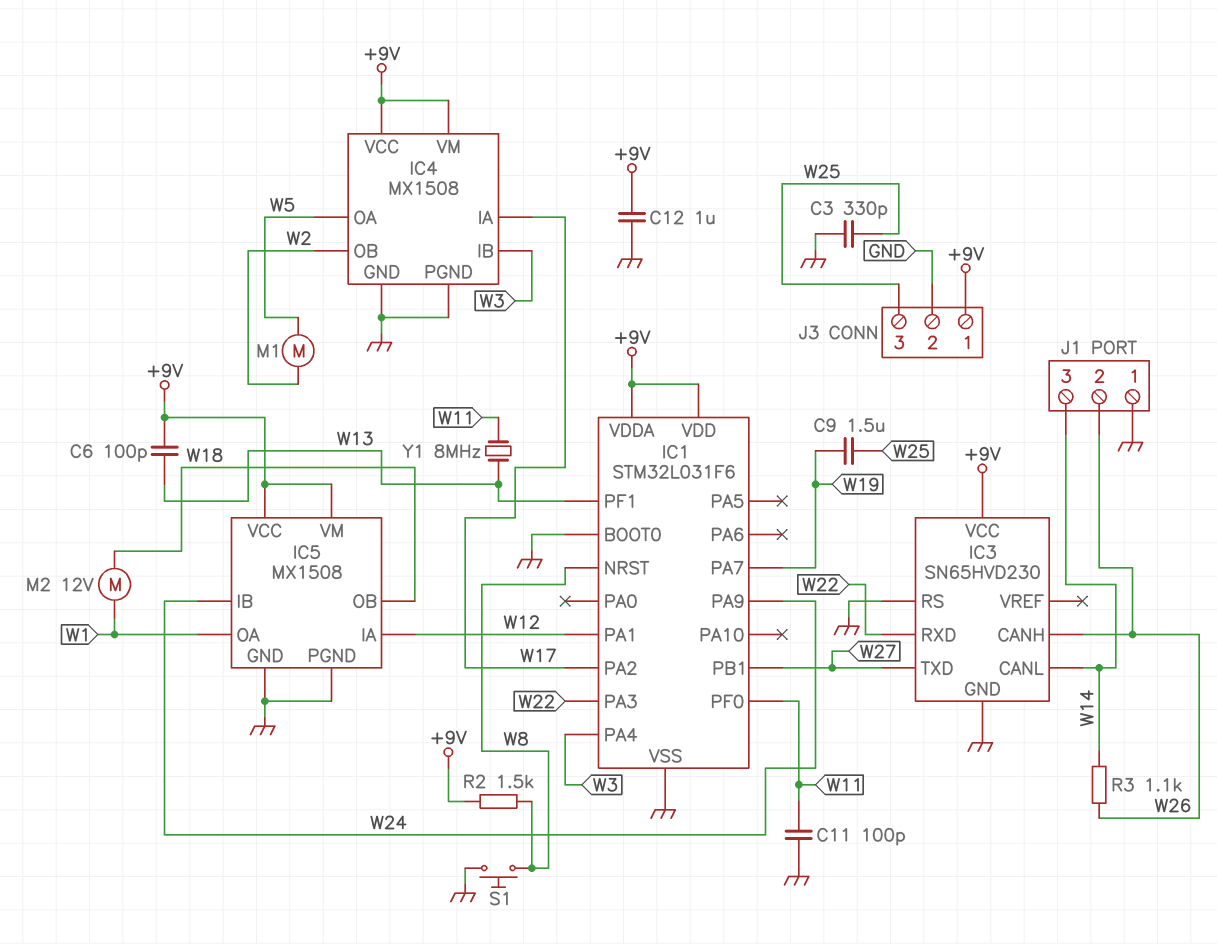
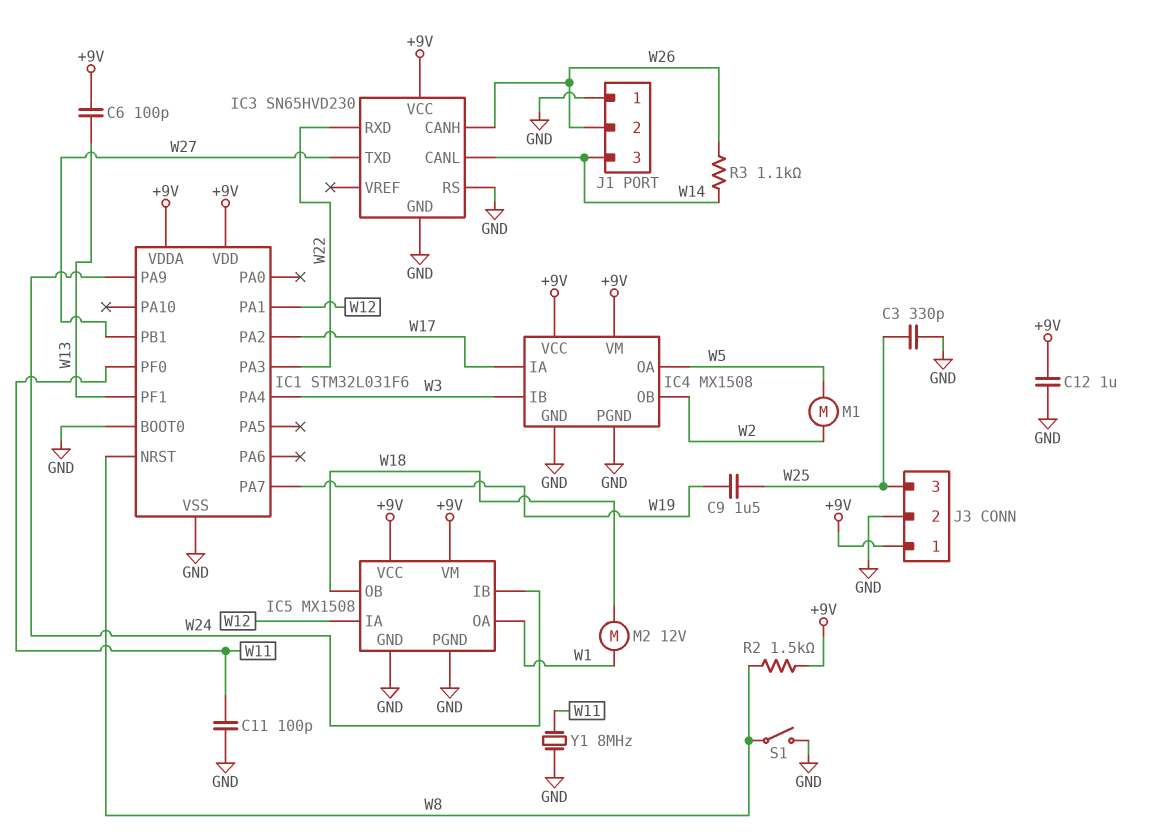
S1: button (GND, W8) -> switch (GND, W8)
Y1: 8MHz (W11, W13) -> 8MHz (GND, W11)

